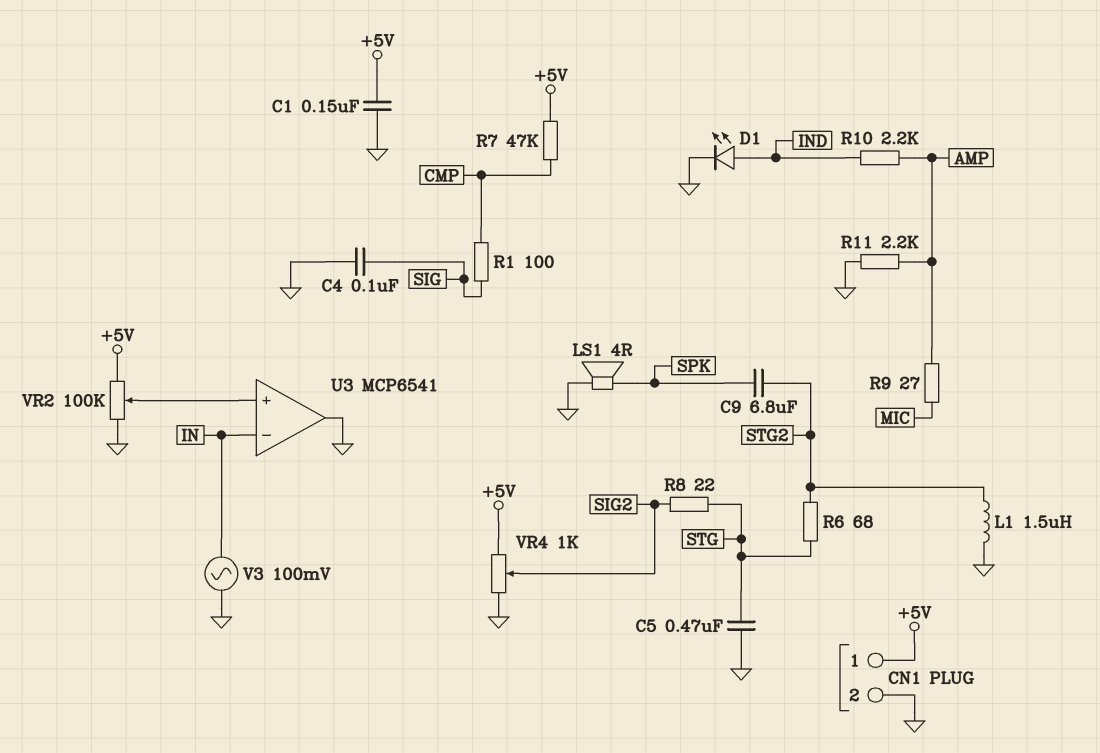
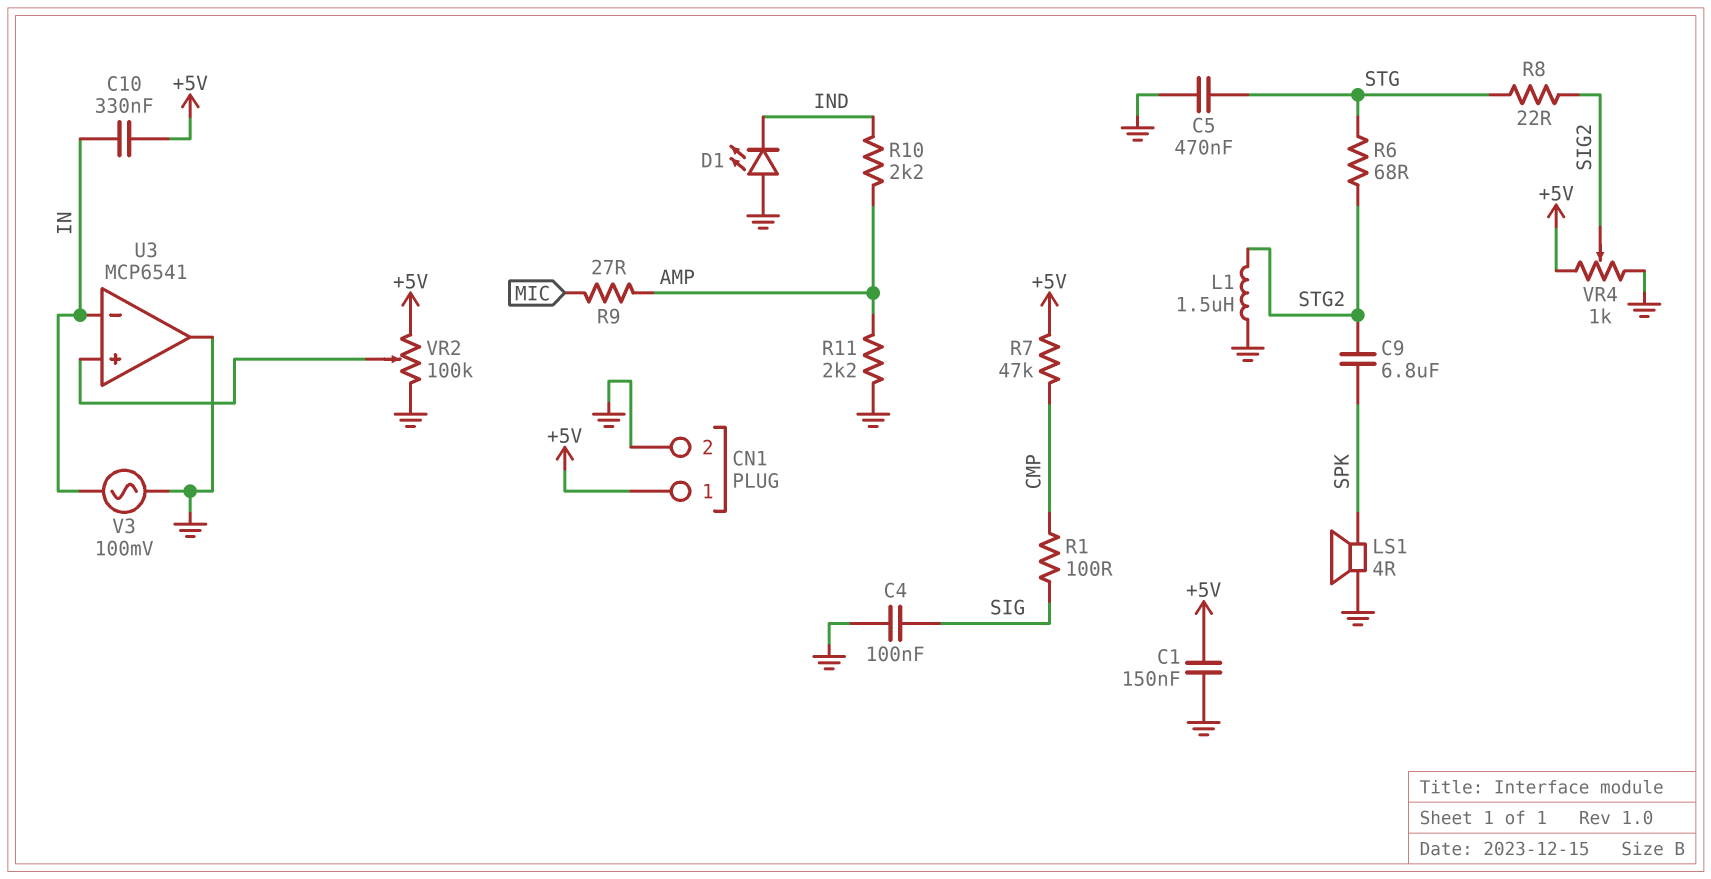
C10: none -> 330nF (+5V, IN)
D1: LED (A IND, K GND) -> LED (A GND, K IND)

